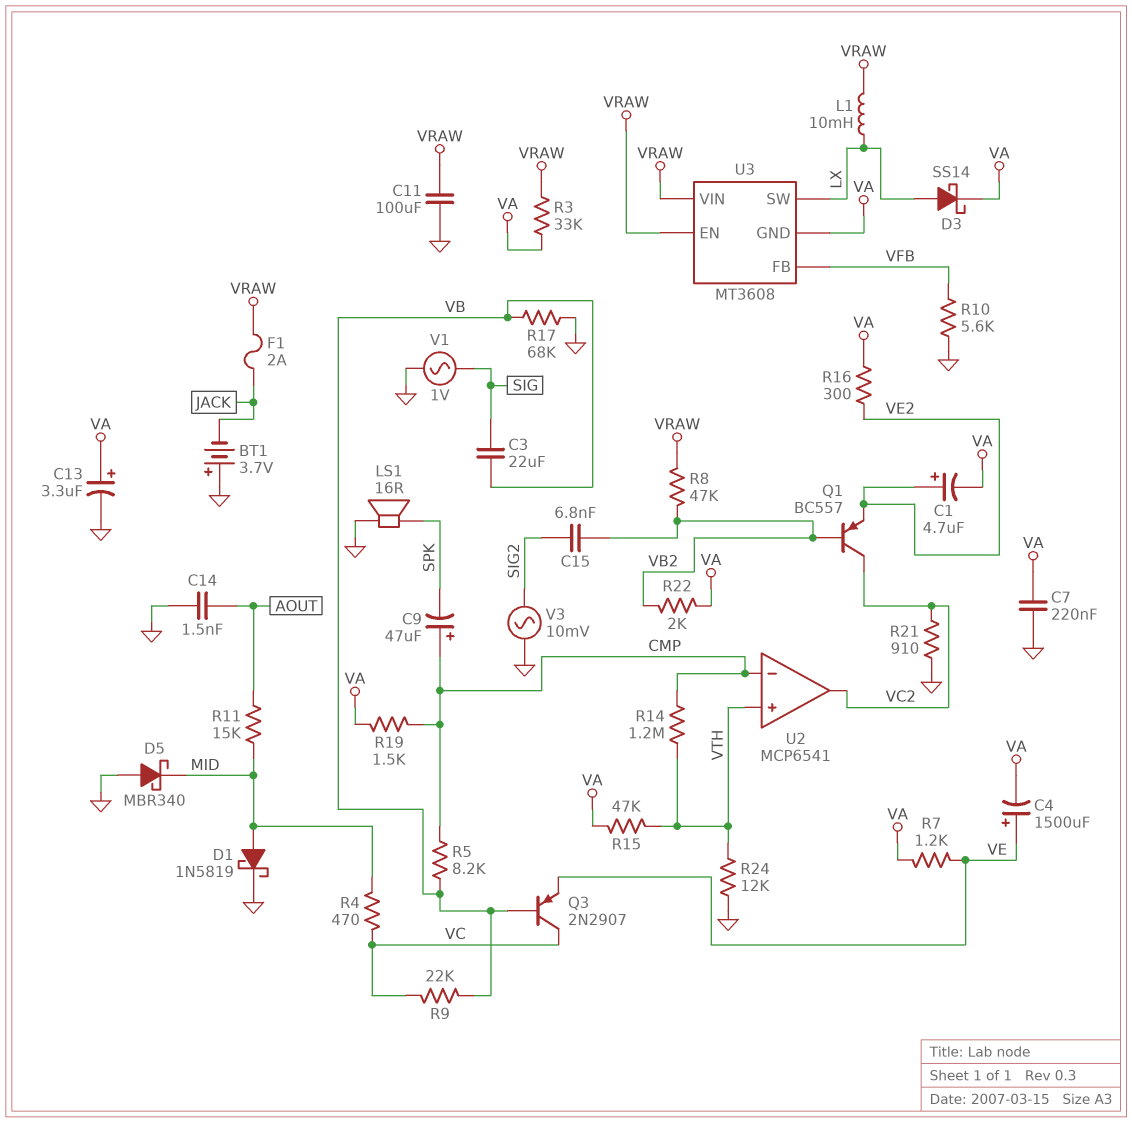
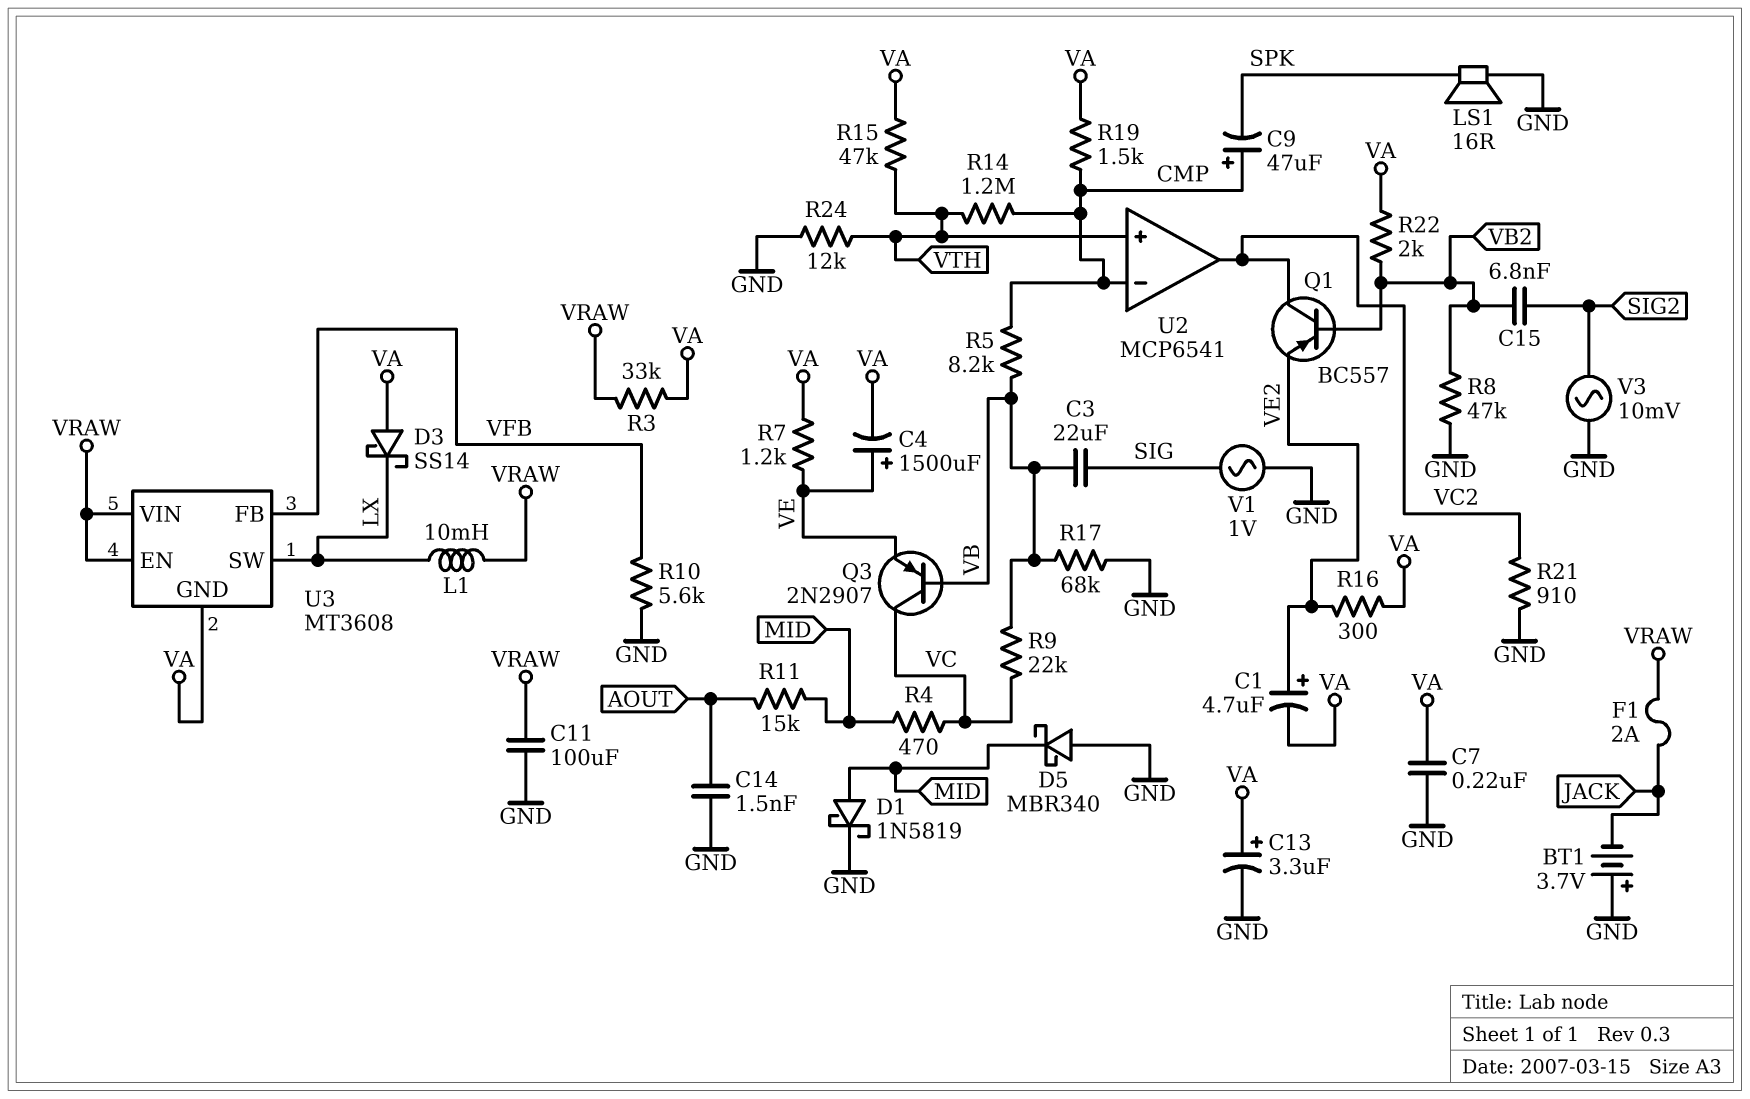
D3: schottky SS14 (A LX, K VA) -> schottky SS14 (A VA, K LX)
R8: 47k (VB2, VRAW) -> 47k (GND, VB2)

